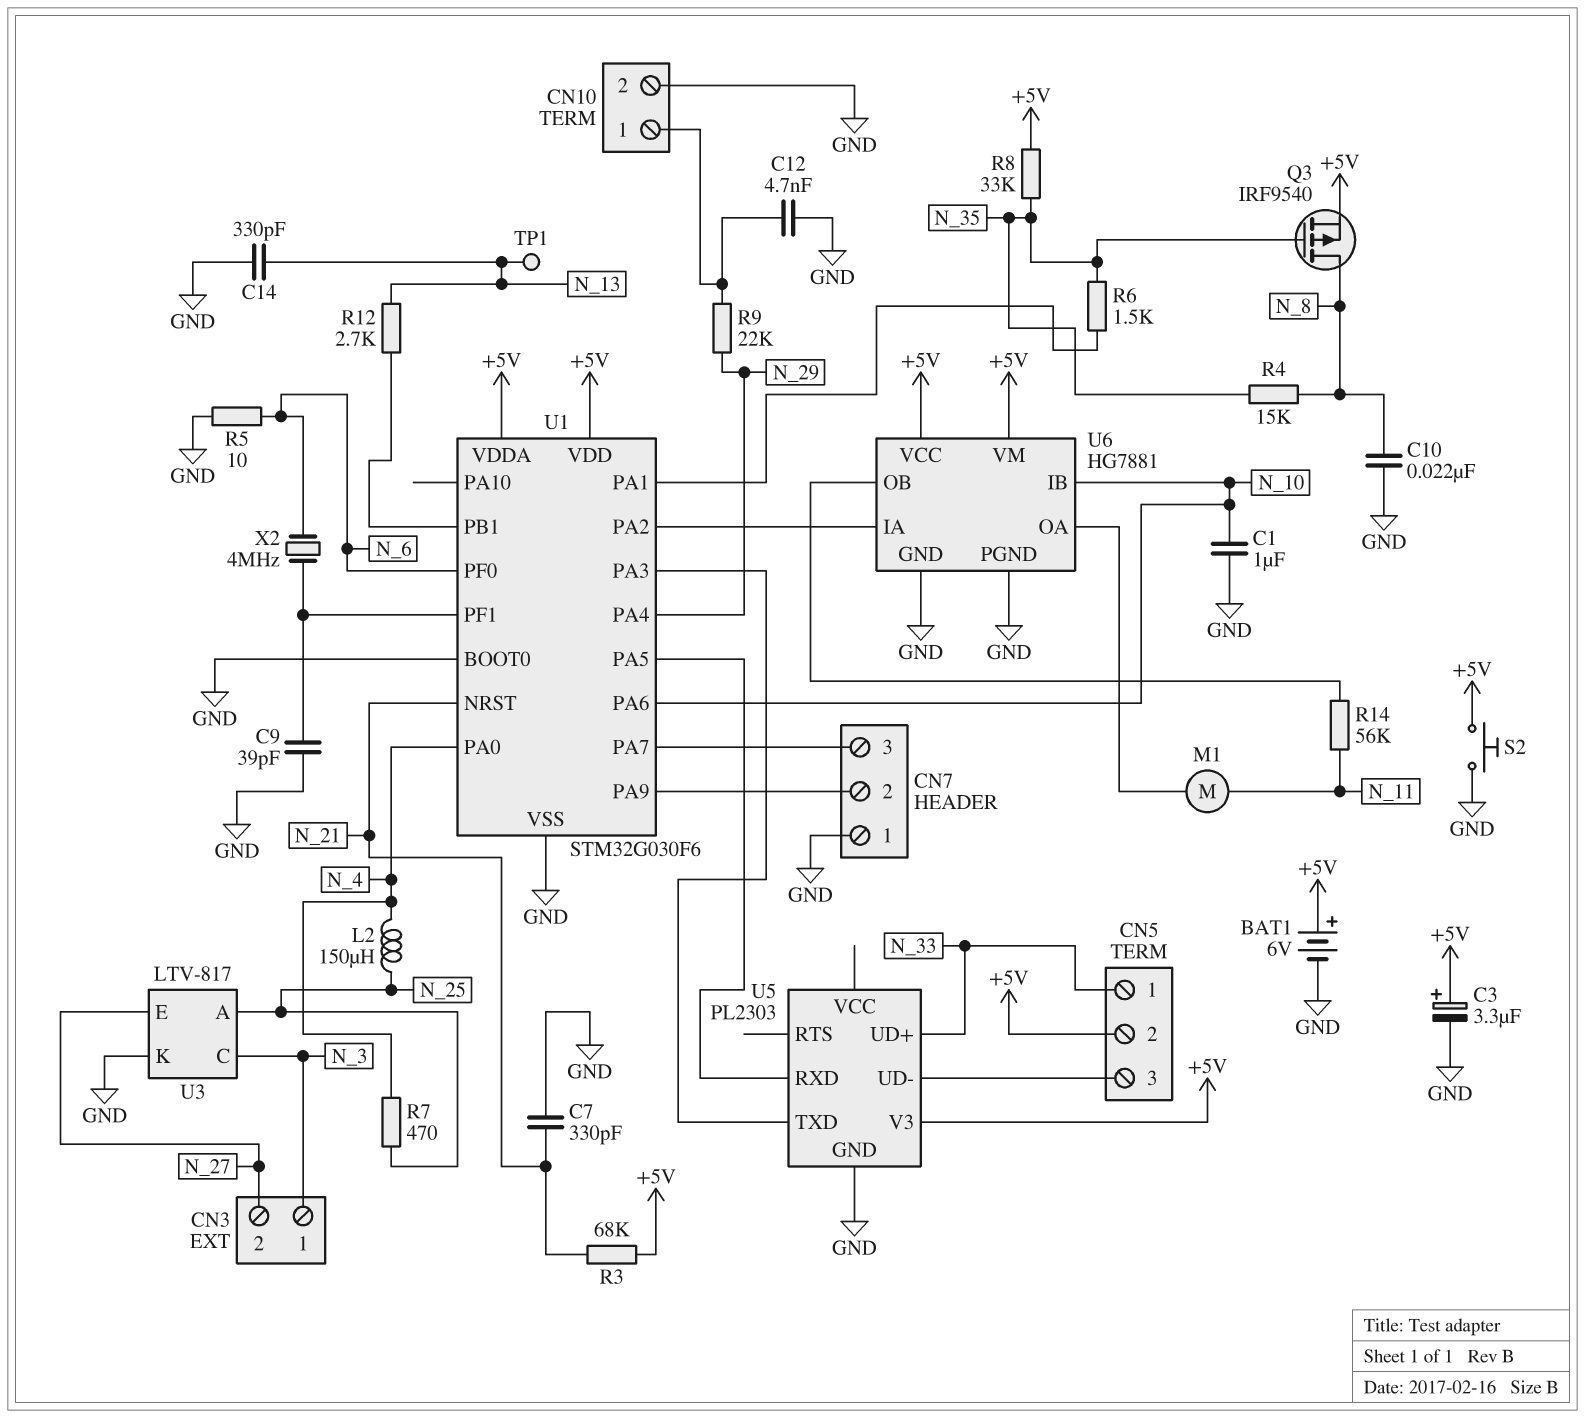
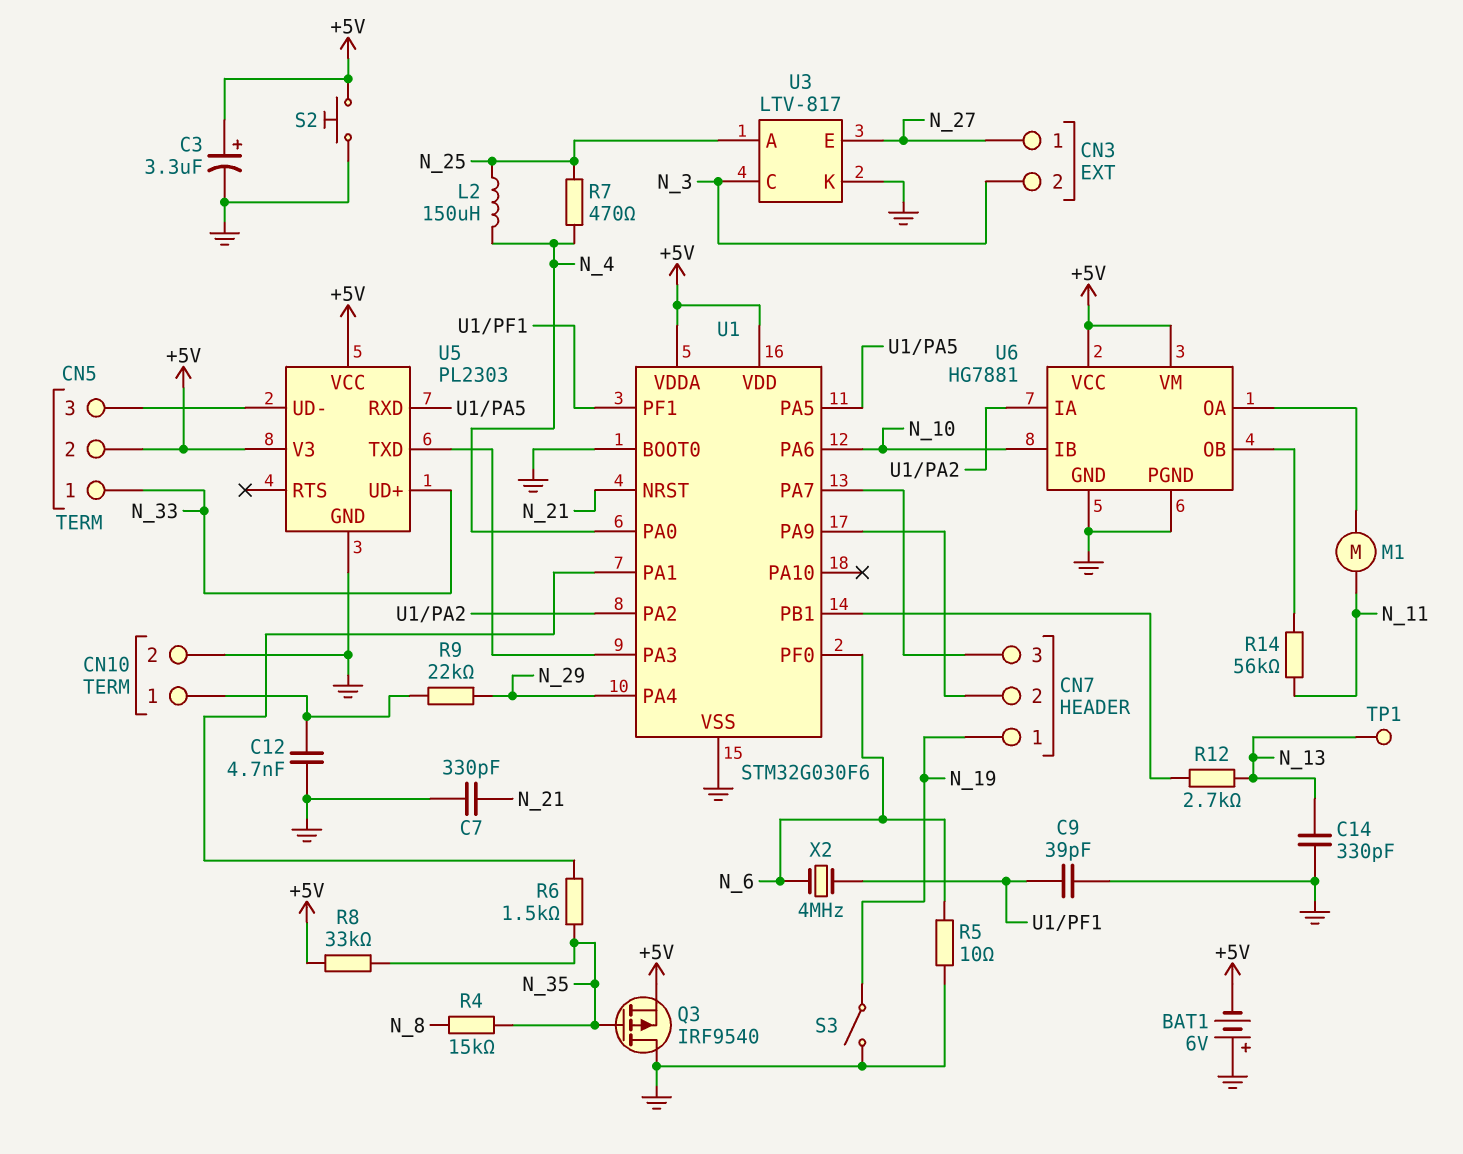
BAT1: 6V (plus +5V, minus GND) -> 6V (plus GND, minus +5V)
C1: 1uF (GND, N_10) -> none
C10: 22nF (GND, N_8) -> none
CN3 pin 1: N_3 -> N_27
CN3 pin 2: N_27 -> N_3
CN7 pin 1: GND -> N_19
Q3: PMOS IRF9540 (G N_35, D N_8, S +5V) -> PMOS IRF9540 (G N_35, D GND, S +5V)
R3: 68k (+5V, N_21) -> none
S3: none -> switch (GND, N_19)
U5 pin VCC: none -> +5V

